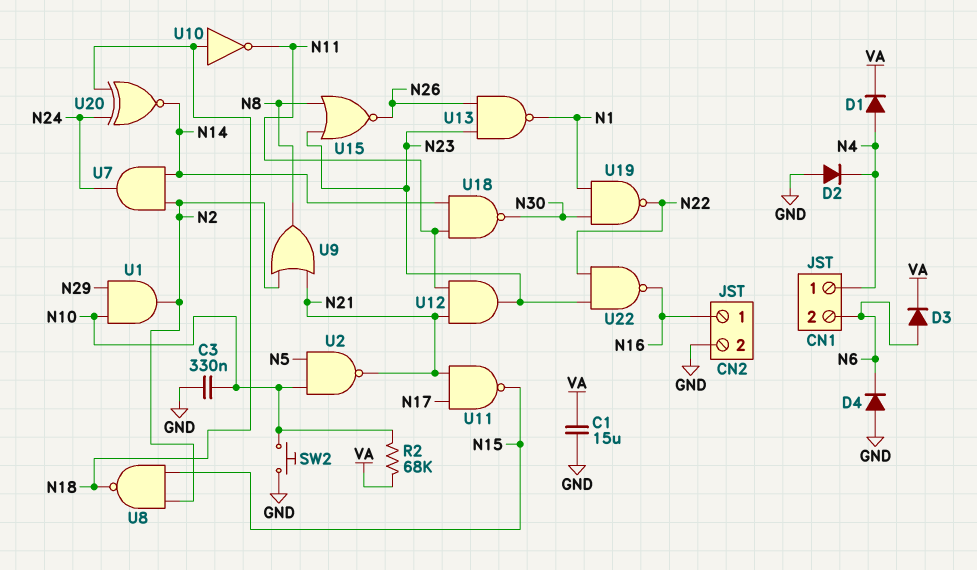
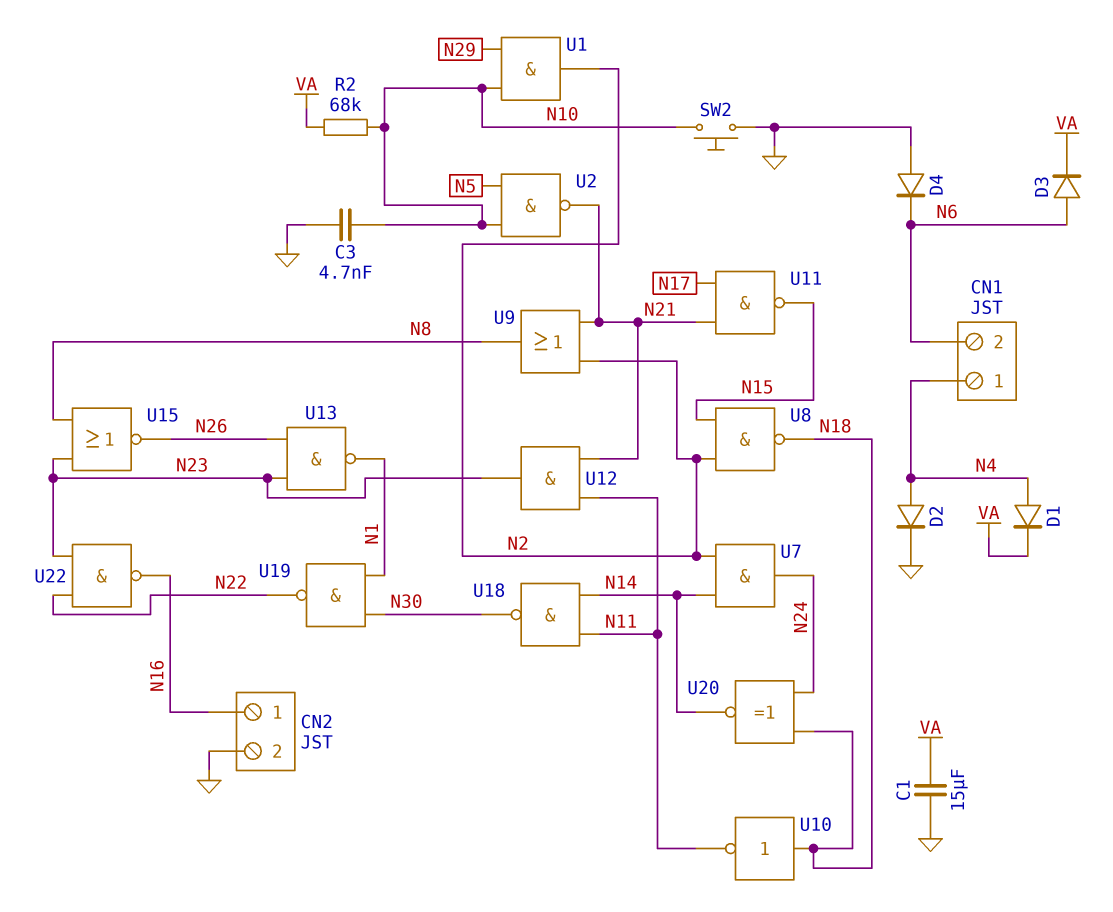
C3: 330nF (GND, N10) -> 4.7nF (GND, N10)
D2: diode (A GND, K N4) -> diode (A N4, K GND)

